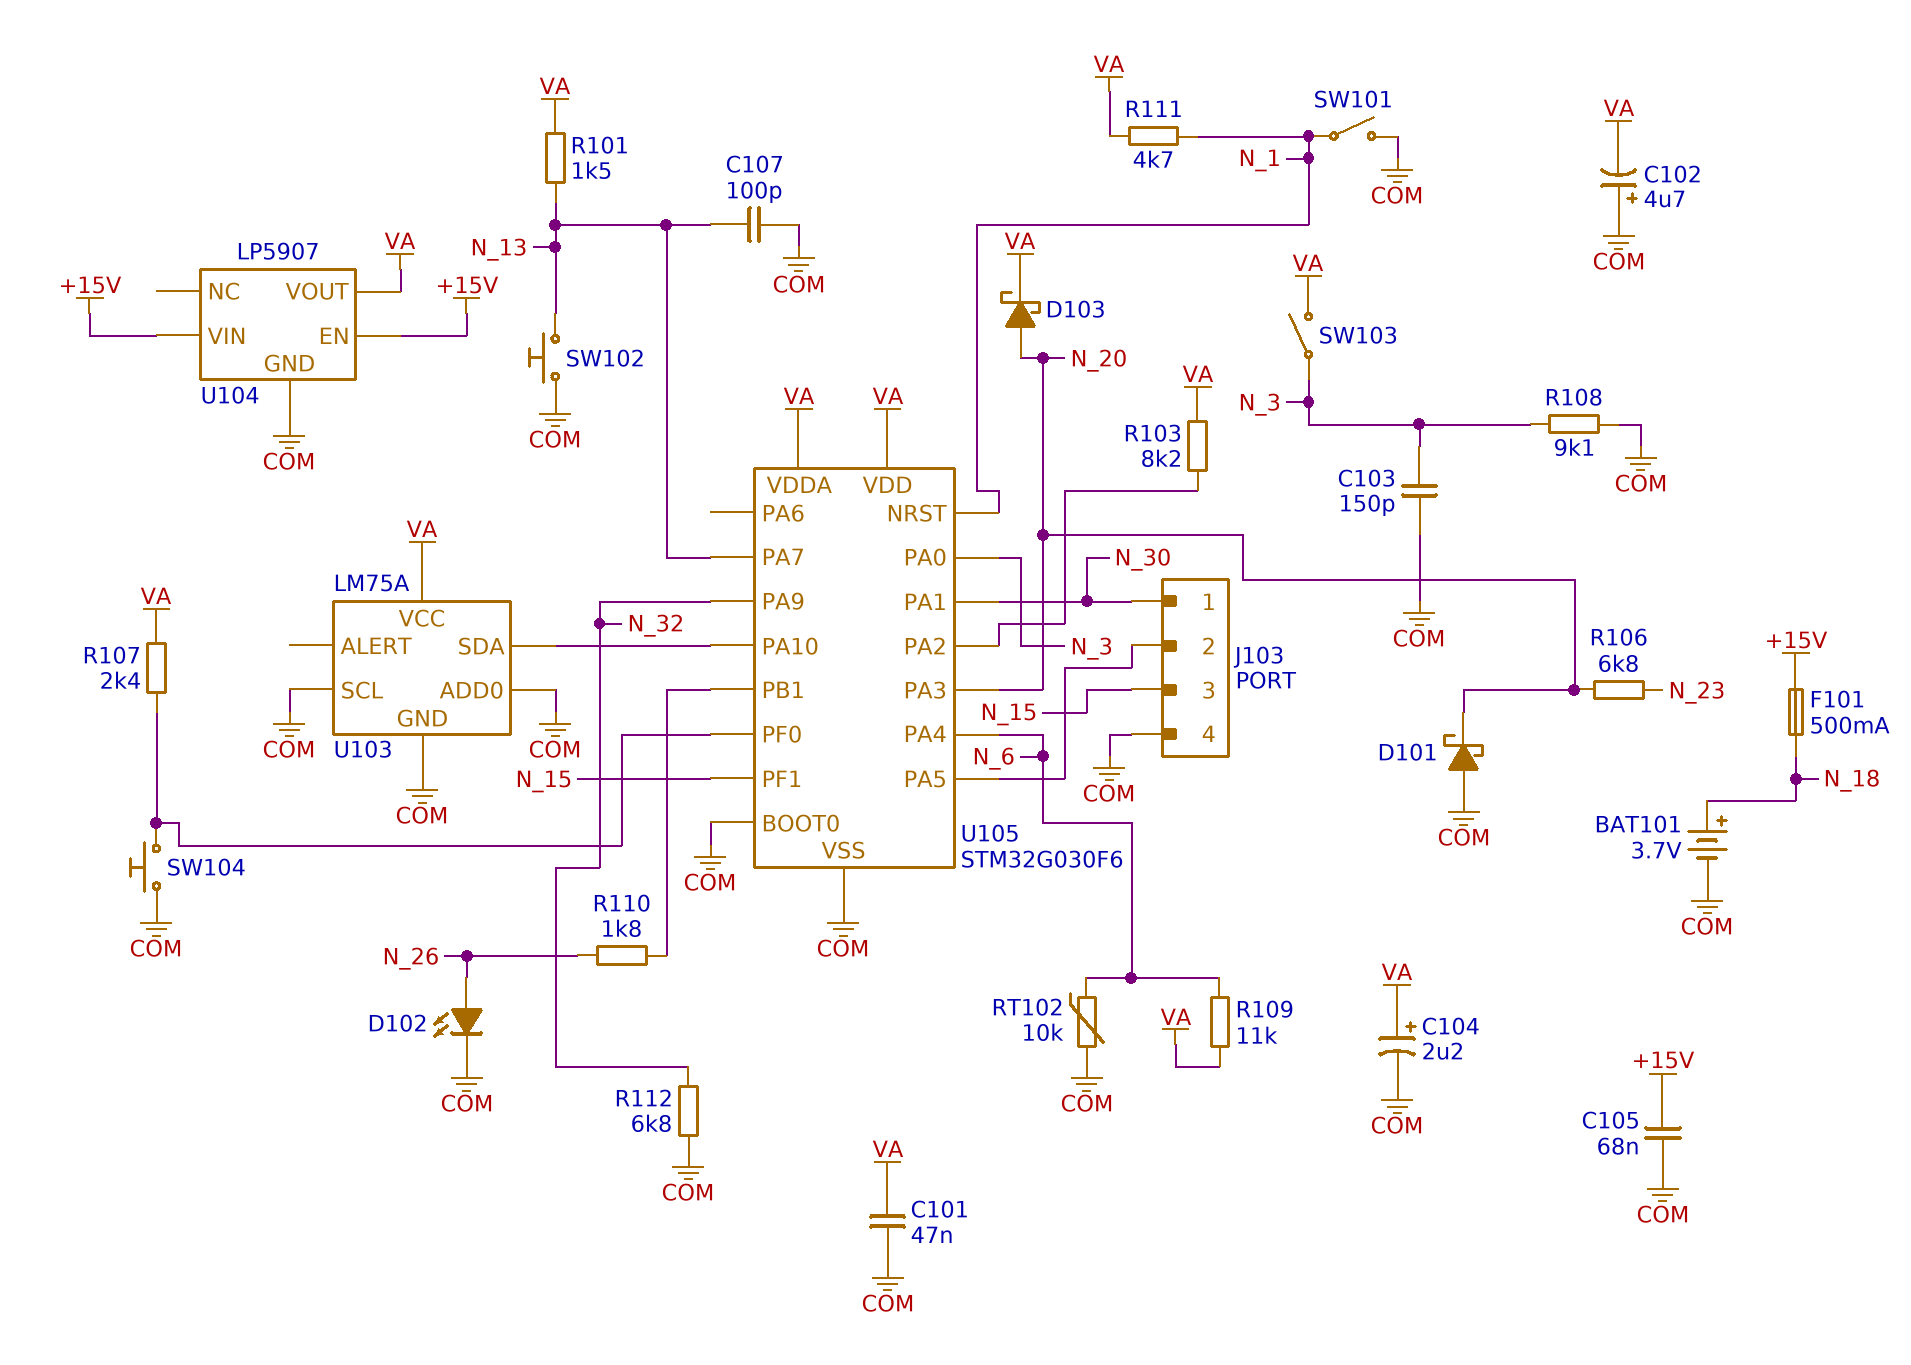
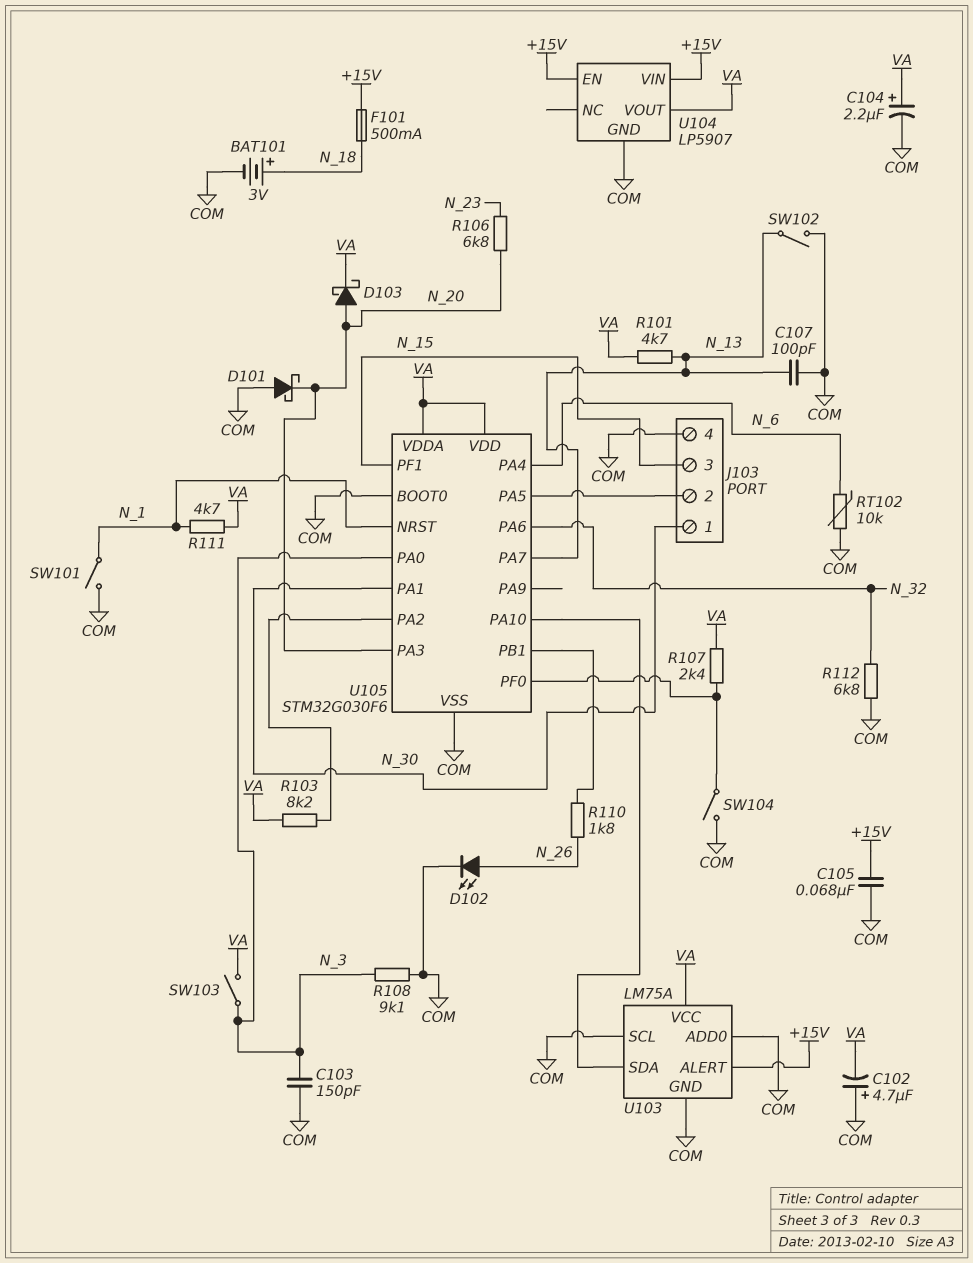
BAT101: 3.7V (plus N_18, minus COM) -> 3V (plus N_18, minus COM)
C101: 47nF (COM, VA) -> none
R101: 1.5k (N_13, VA) -> 4.7k (N_13, VA)
R109: 11k (N_6, VA) -> none
SW102: button (COM, N_13) -> switch (COM, N_13)
SW104: button (COM, U105/PF0) -> switch (COM, U105/PF0)
U103 pin ALERT: none -> +15V
U105 pin PA6: none -> N_32
U105 pin PA9: N_32 -> none

